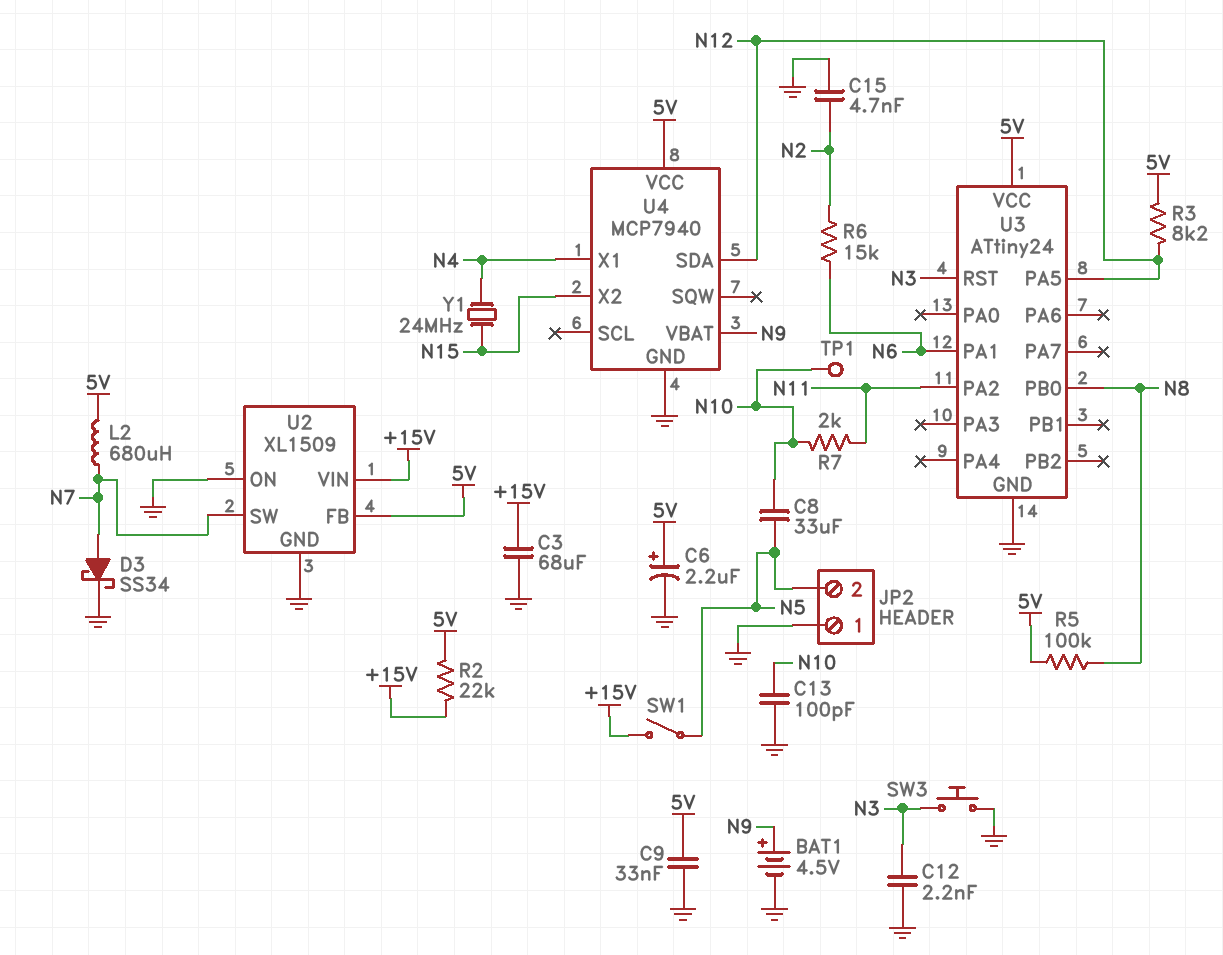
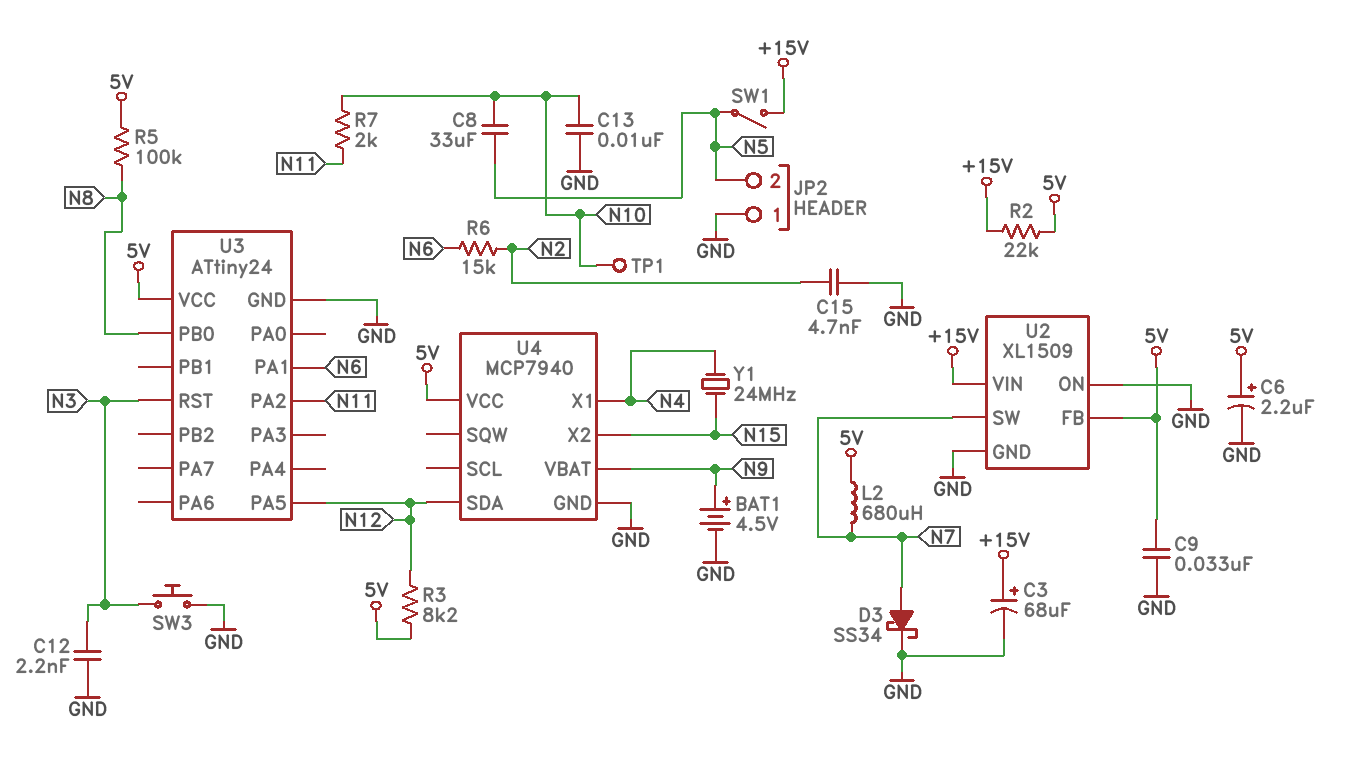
C3: 68uF (+15V, GND) -> 68uF (plus +15V, minus GND)
C13: 100pF (GND, N10) -> 10nF (GND, N10)

